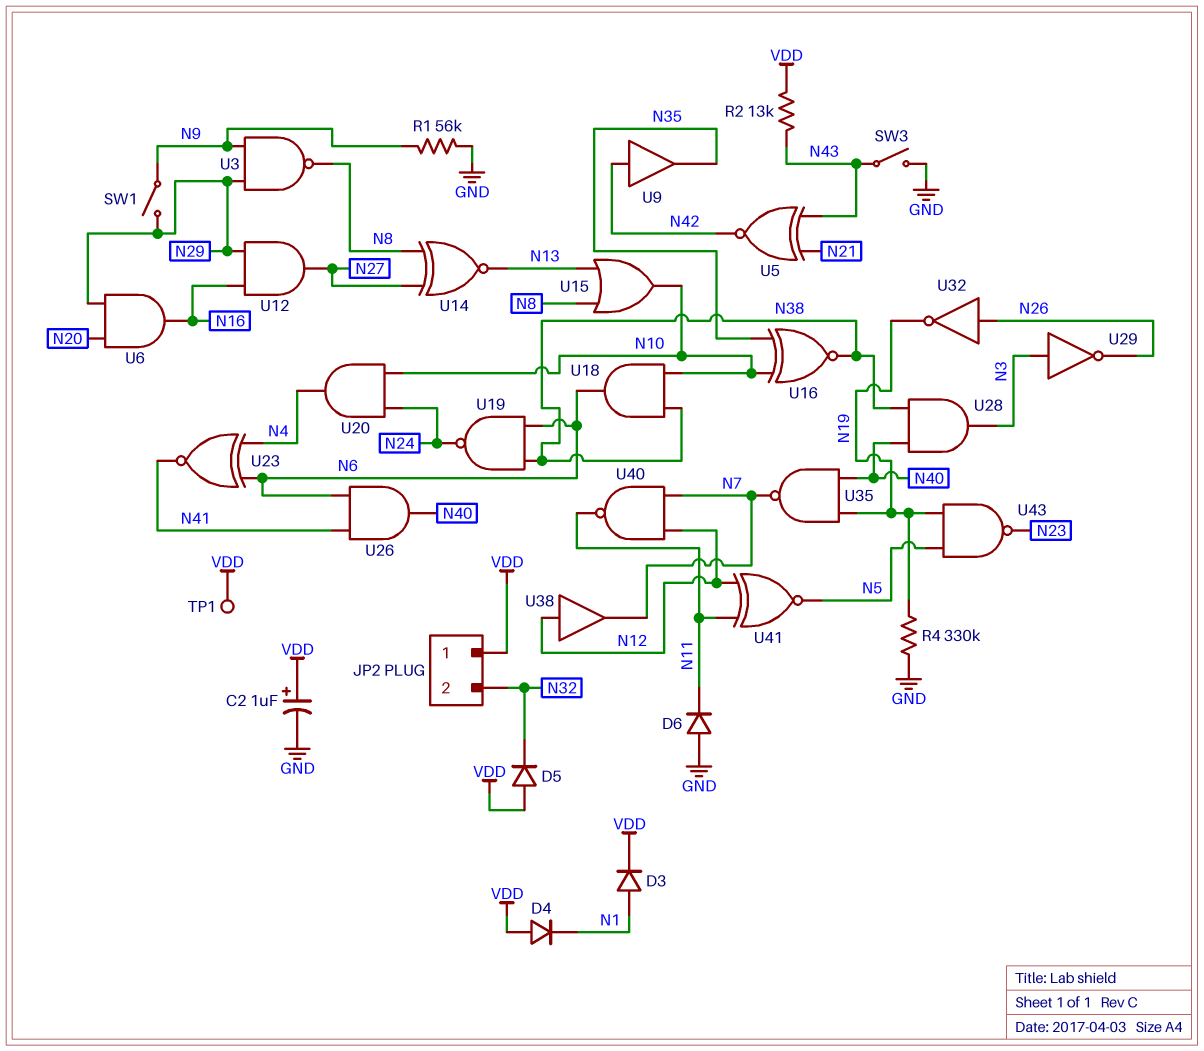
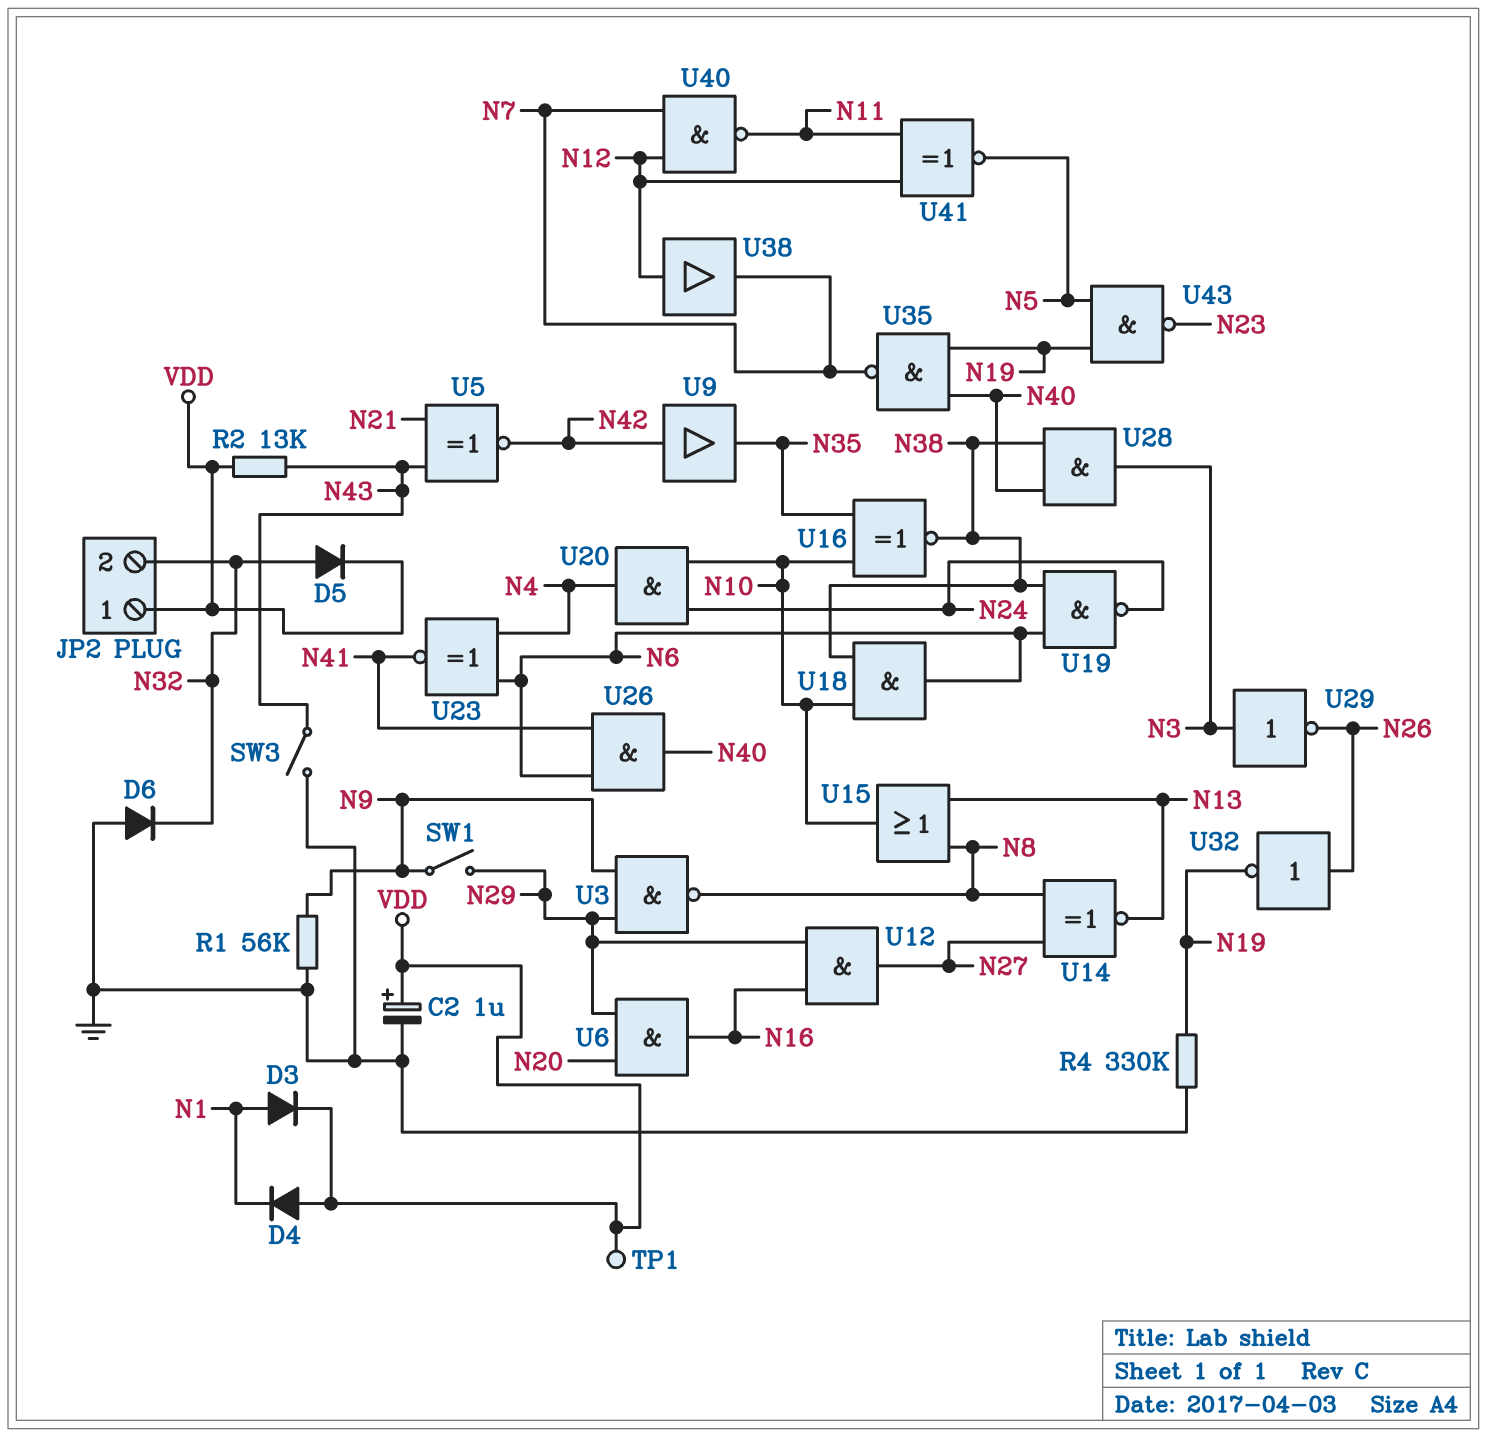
D5: diode (A VDD, K N32) -> diode (A N32, K VDD)
D6: diode (A GND, K N11) -> diode (A GND, K N32)

